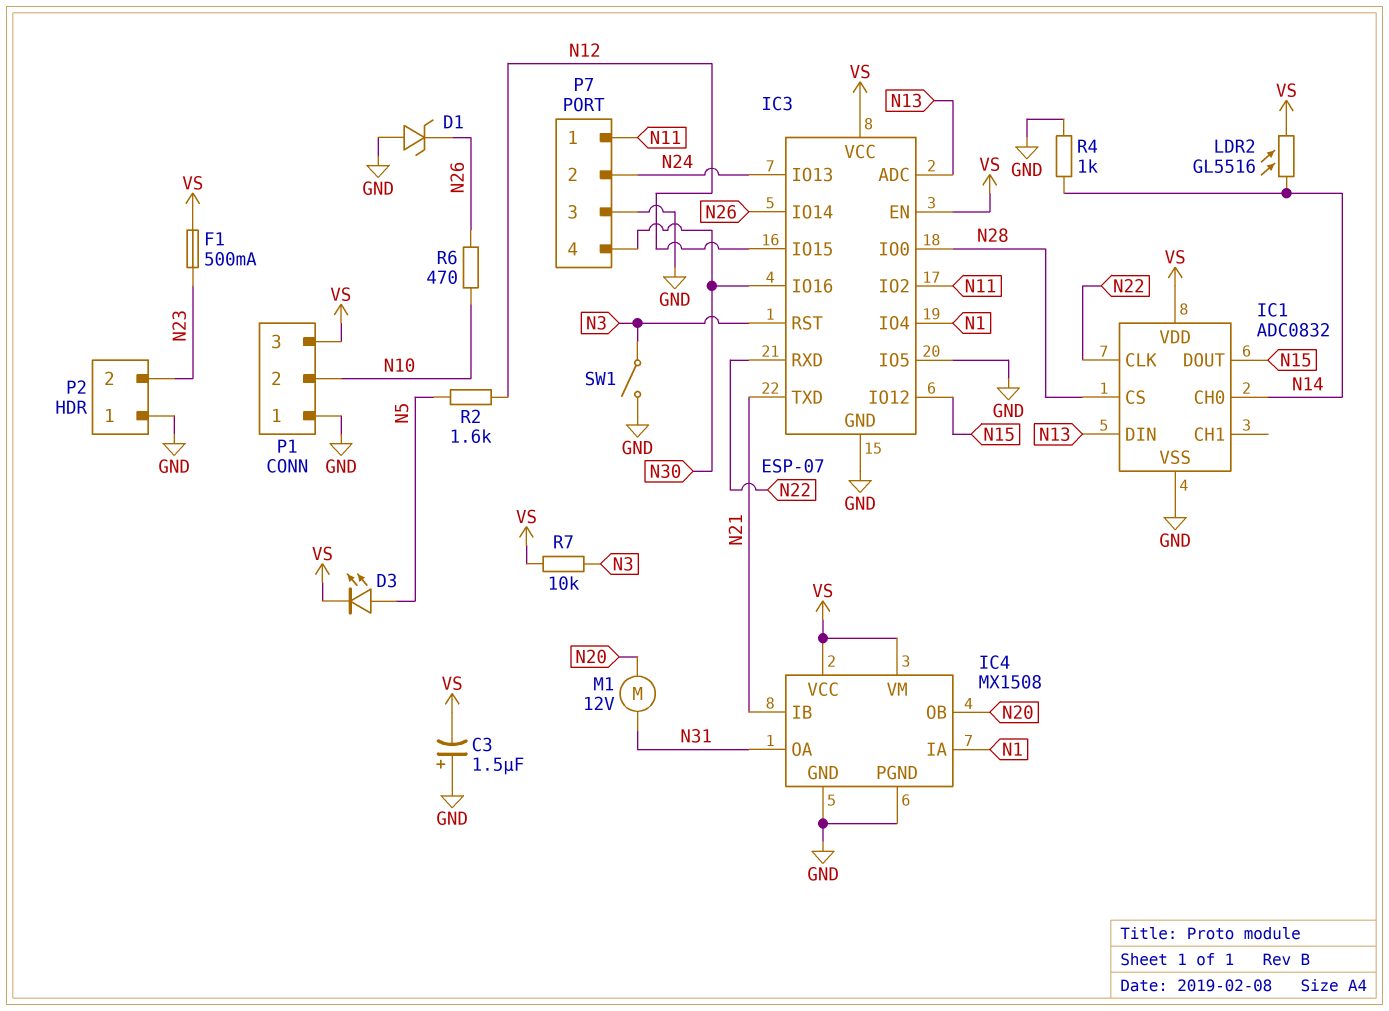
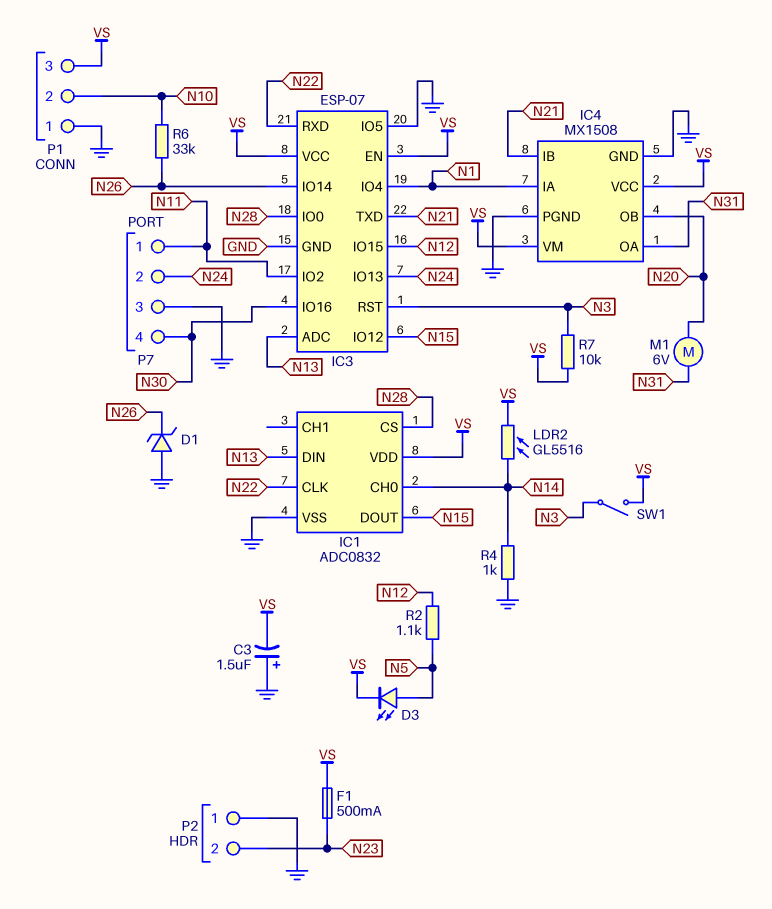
M1: motor 12V (N20, N31) -> motor 6V (N20, N31)
R2: 1.6k (N5, N12) -> 1.1k (N5, N12)
R6: 470 (N10, N26) -> 33k (N10, N26)
SW1: switch (GND, N3) -> switch (N3, VS)

